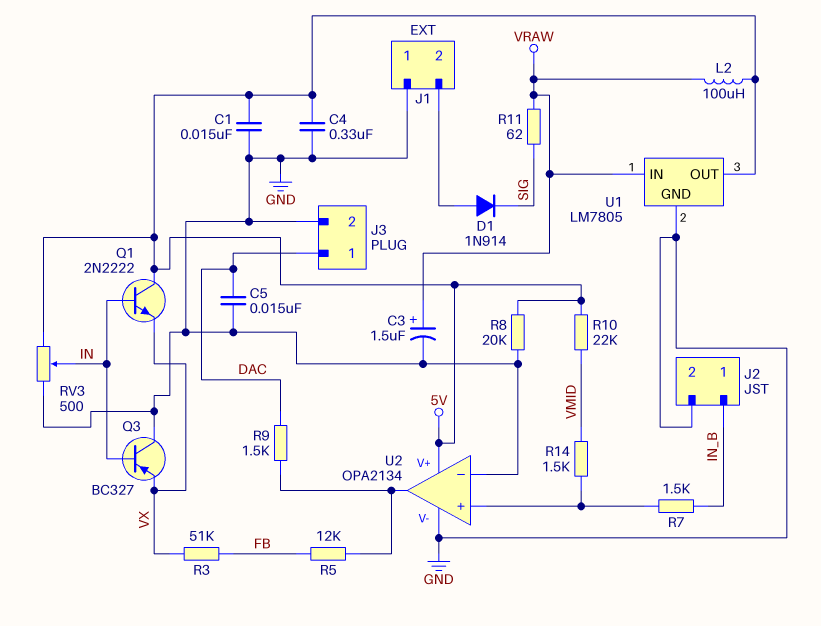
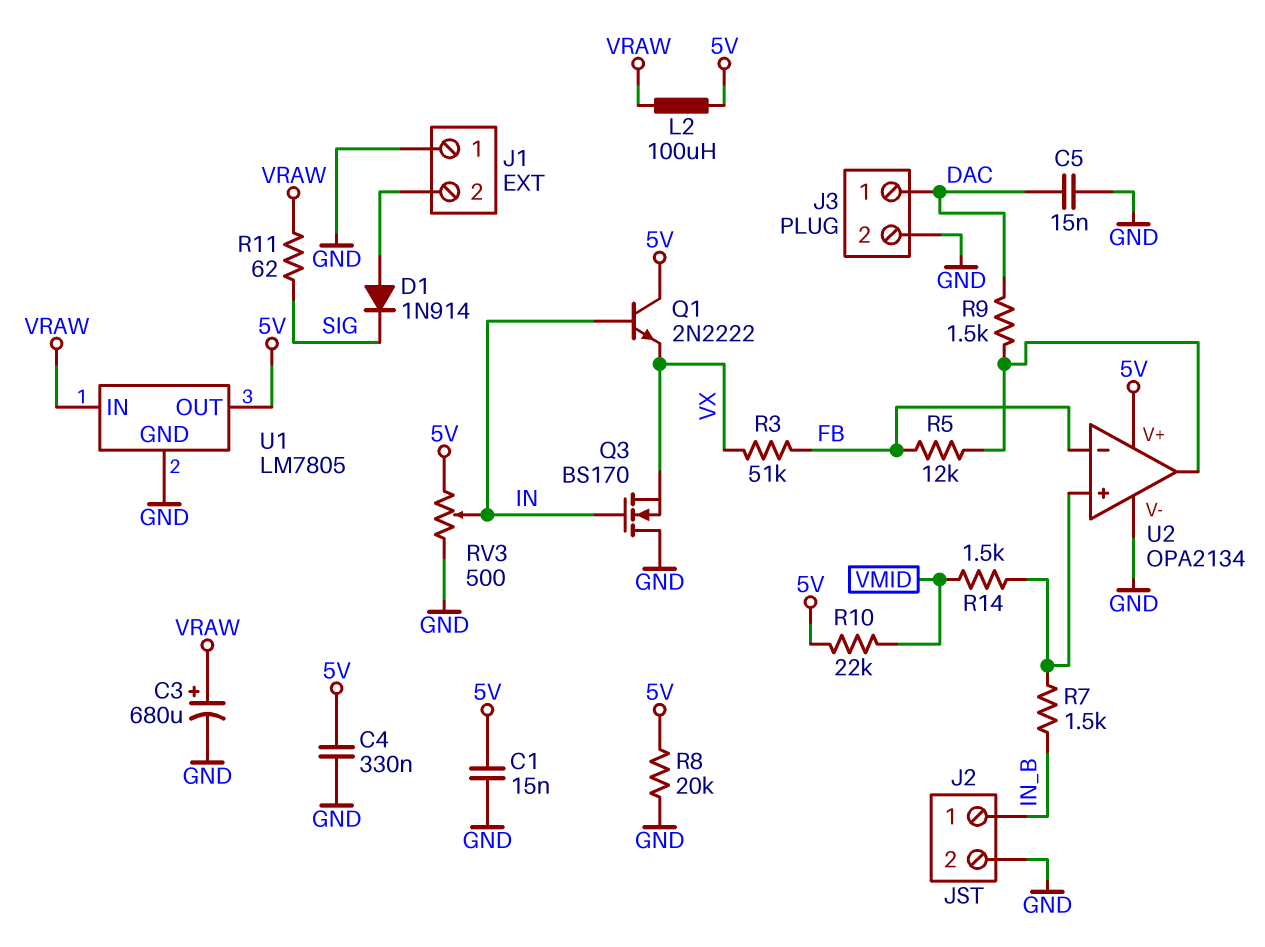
C3: 1.5uF (plus VRAW, minus GND) -> 680uF (plus VRAW, minus GND)
Q3: PNP BC327 (B IN, C GND, E VX) -> NMOS BS170 (G IN, D GND, S VX)
U2 pin in-: GND -> FB

